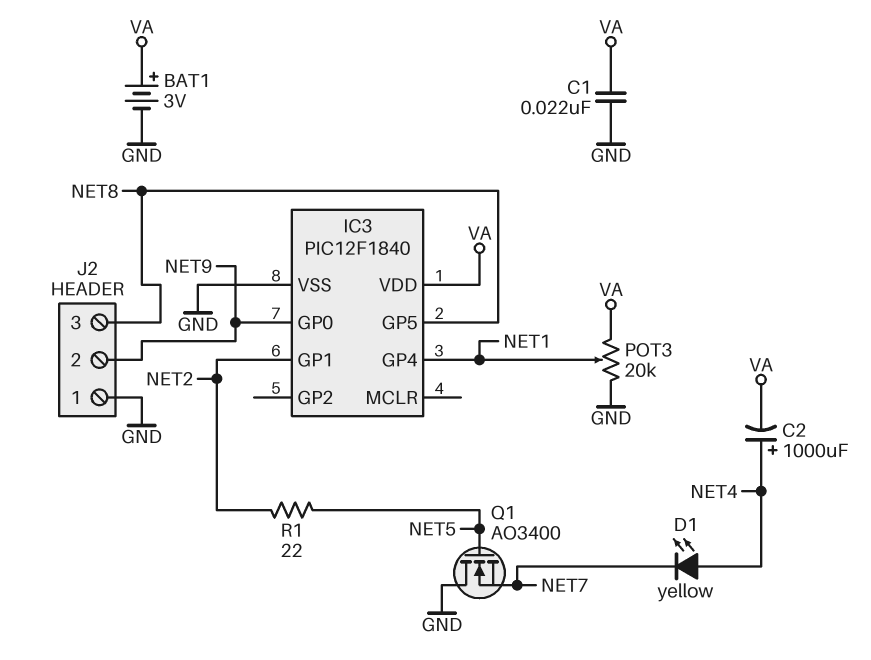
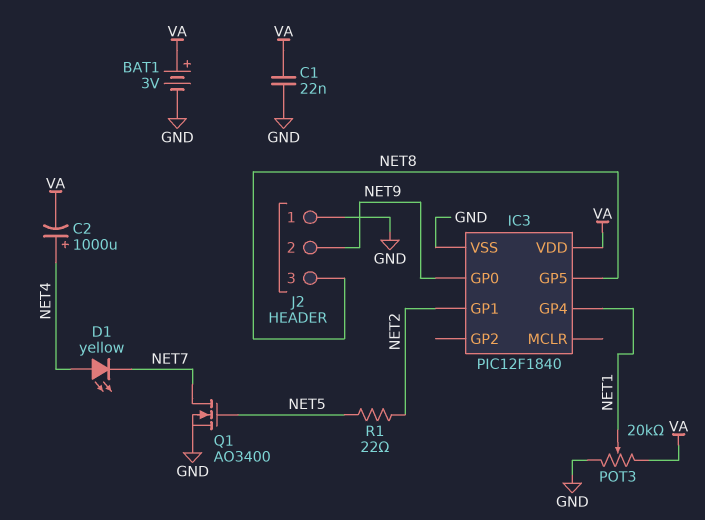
Q1: NMOS AO3400 (G NET5, D GND, S NET7) -> NMOS AO3400 (G NET5, D NET7, S GND)

